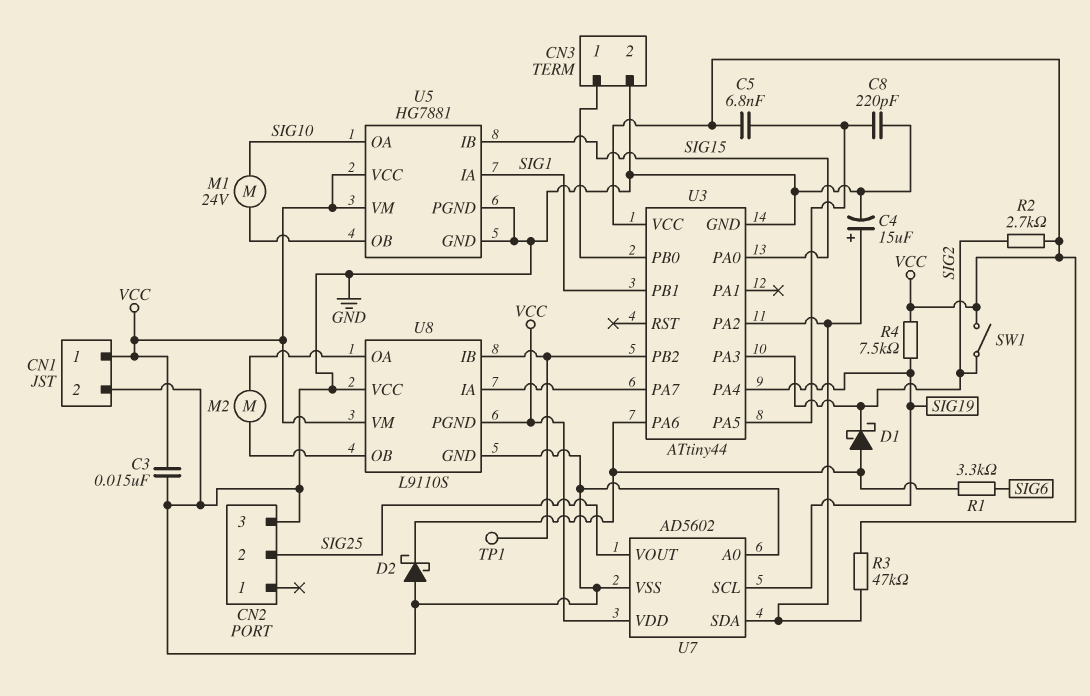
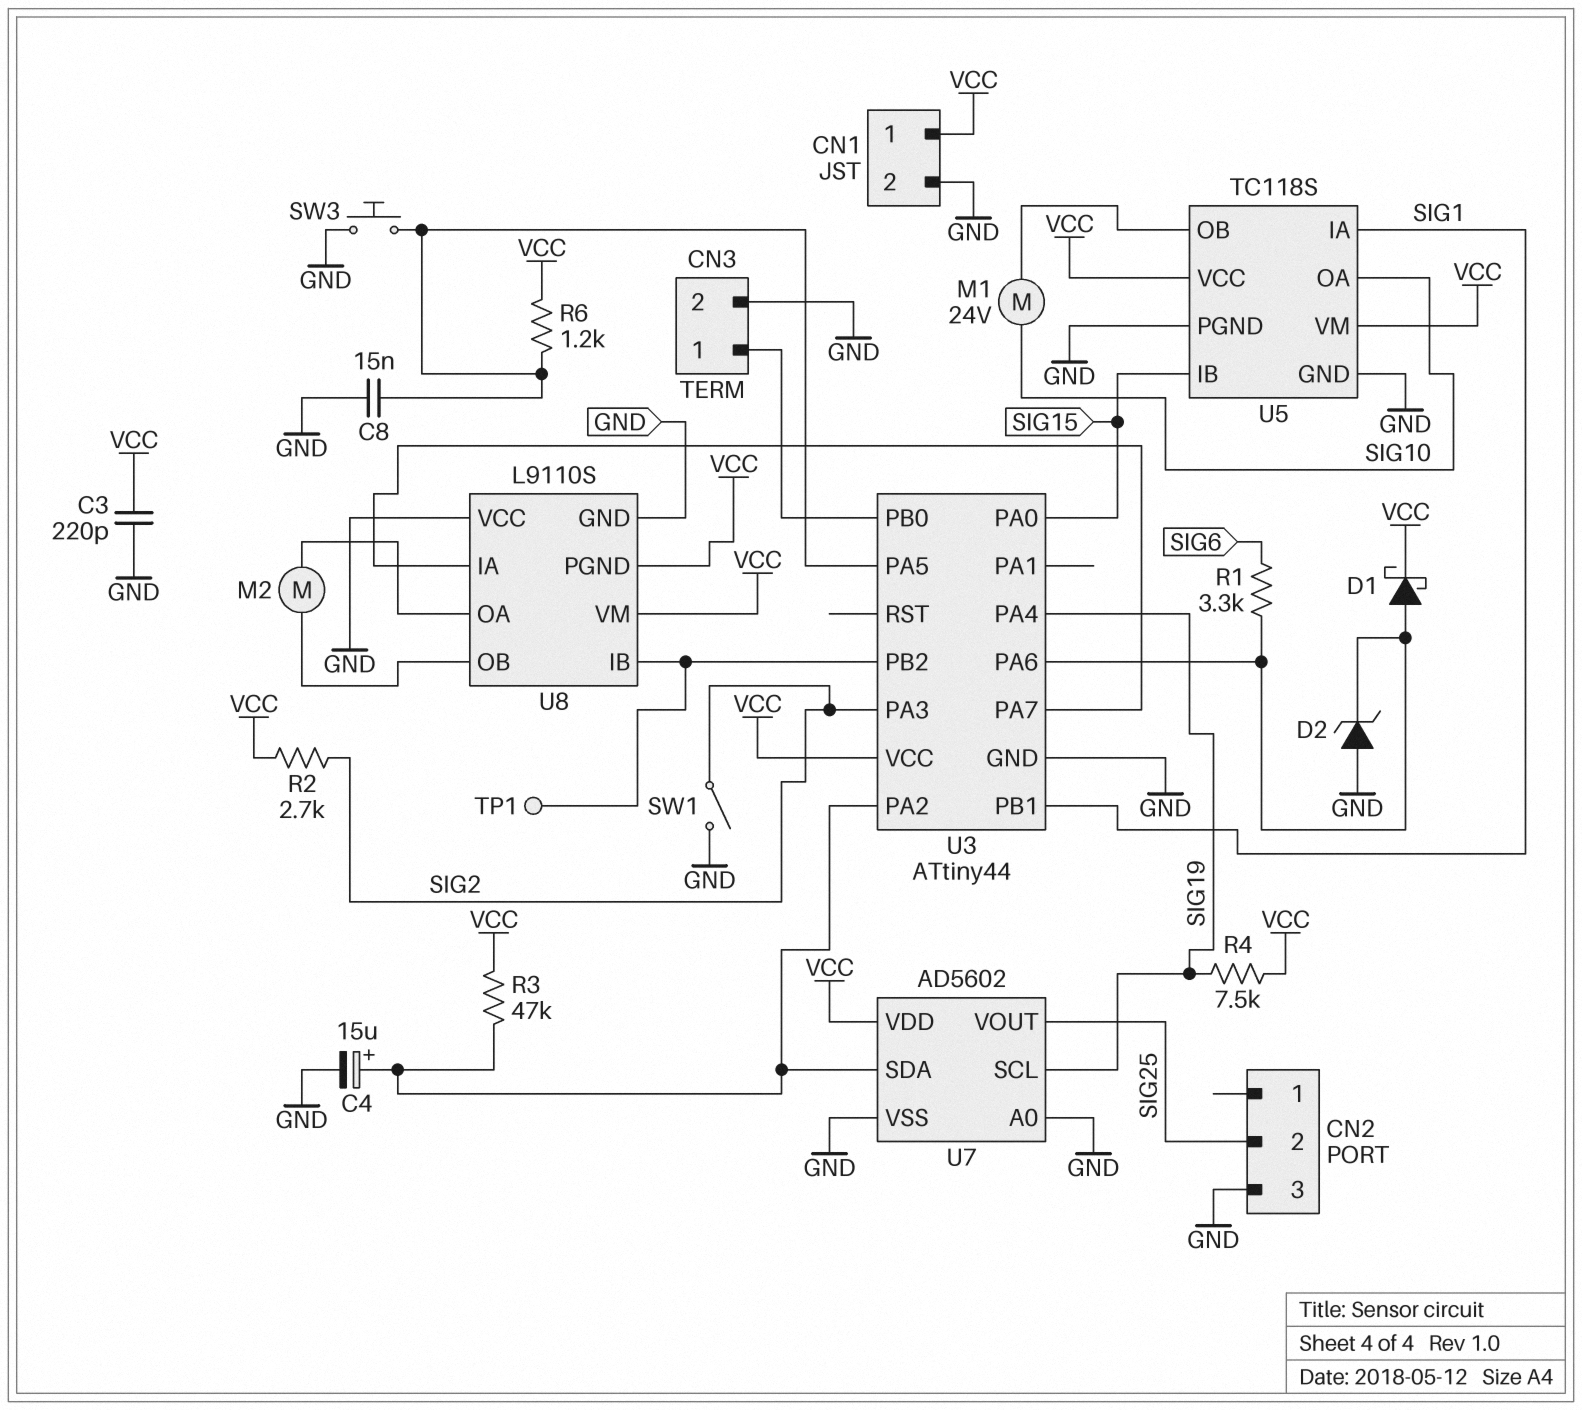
C3: 15nF (GND, VCC) -> 220pF (GND, VCC)
C5: 6.8nF (U3/PA5, VCC) -> none
C8: 220pF (GND, U3/PA5) -> 15nF (GND, U3/PA5)
D1: schottky (A U3/PA6, K SIG2) -> schottky (A U3/PA6, K VCC)
D2: schottky (A GND, K U3/PA6) -> zener (A GND, K U3/PA6)
R6: none -> 1.2k (U3/PA5, VCC)
SW1: switch (SIG2, VCC) -> switch (GND, SIG2)
SW3: none -> button (GND, U3/PA5)
U5: HG7881 -> TC118S

